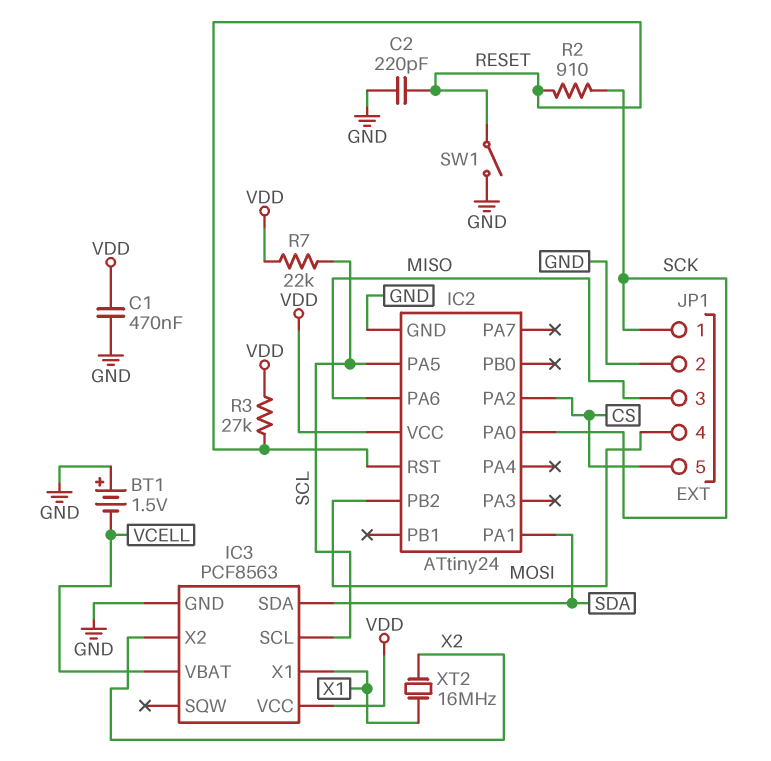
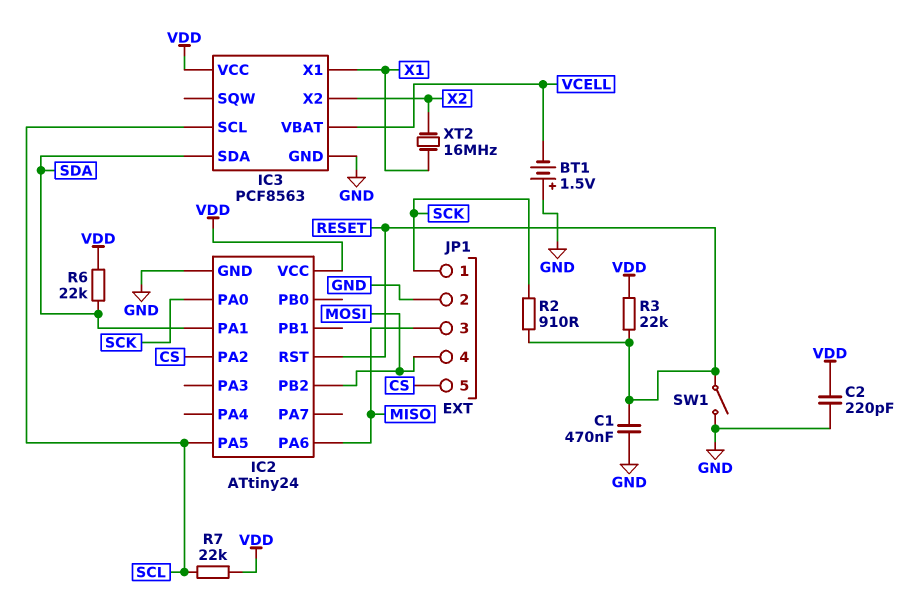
C1: 470nF (GND, VDD) -> 470nF (GND, RESET)
C2: 220pF (GND, RESET) -> 220pF (GND, VDD)
R3: 27k (RESET, VDD) -> 22k (RESET, VDD)
R6: none -> 22k (SDA, VDD)

